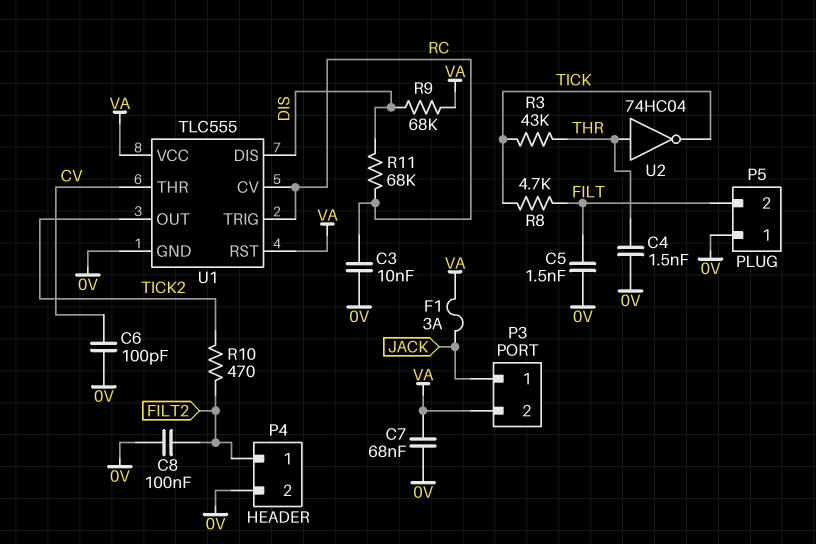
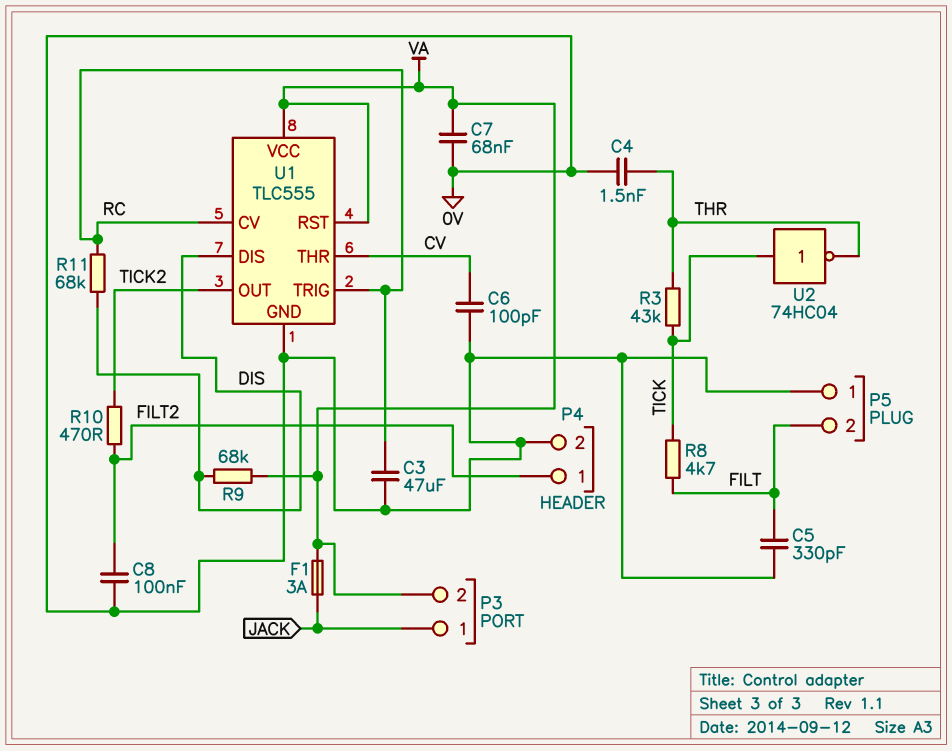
C3: 10nF (0V, RC) -> 47uF (0V, RC)
C5: 1.5nF (0V, FILT) -> 330pF (0V, FILT)
U2: NOT 74HC04 (in THR, out TICK) -> NOT 74HC04 (in TICK, out THR)

